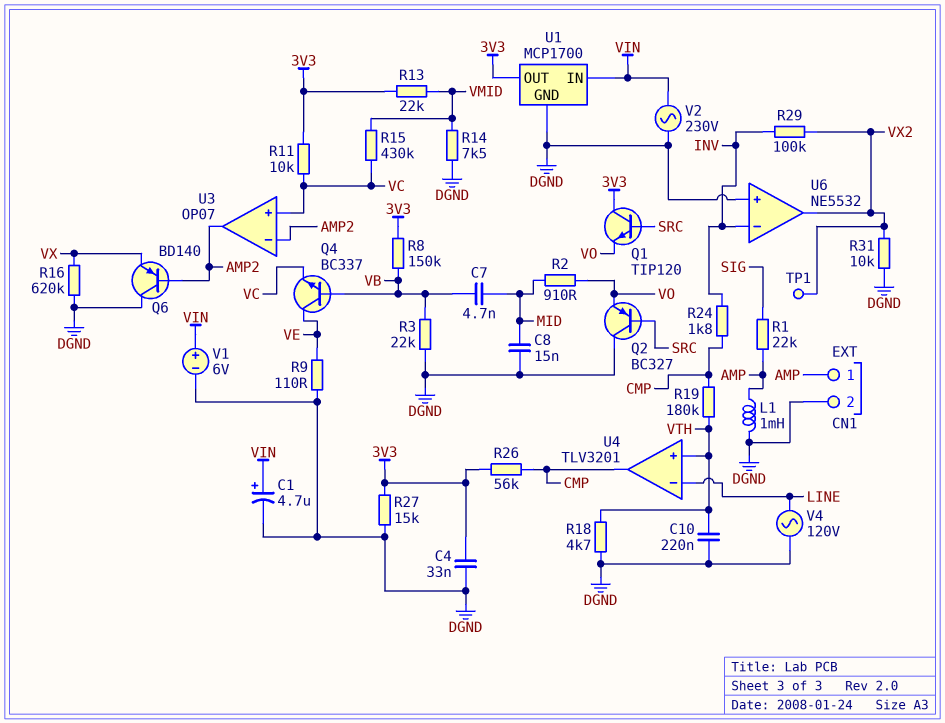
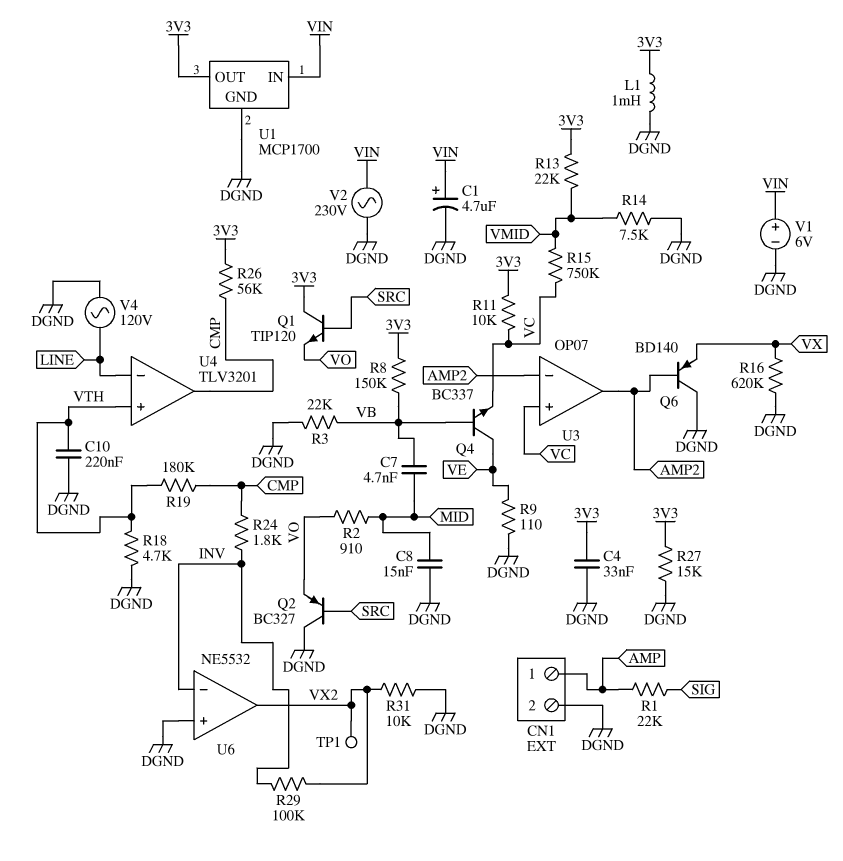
L1: 1mH (AMP, DGND) -> 1mH (3V3, DGND)
R15: 430k (VC, VMID) -> 750k (VC, VMID)

